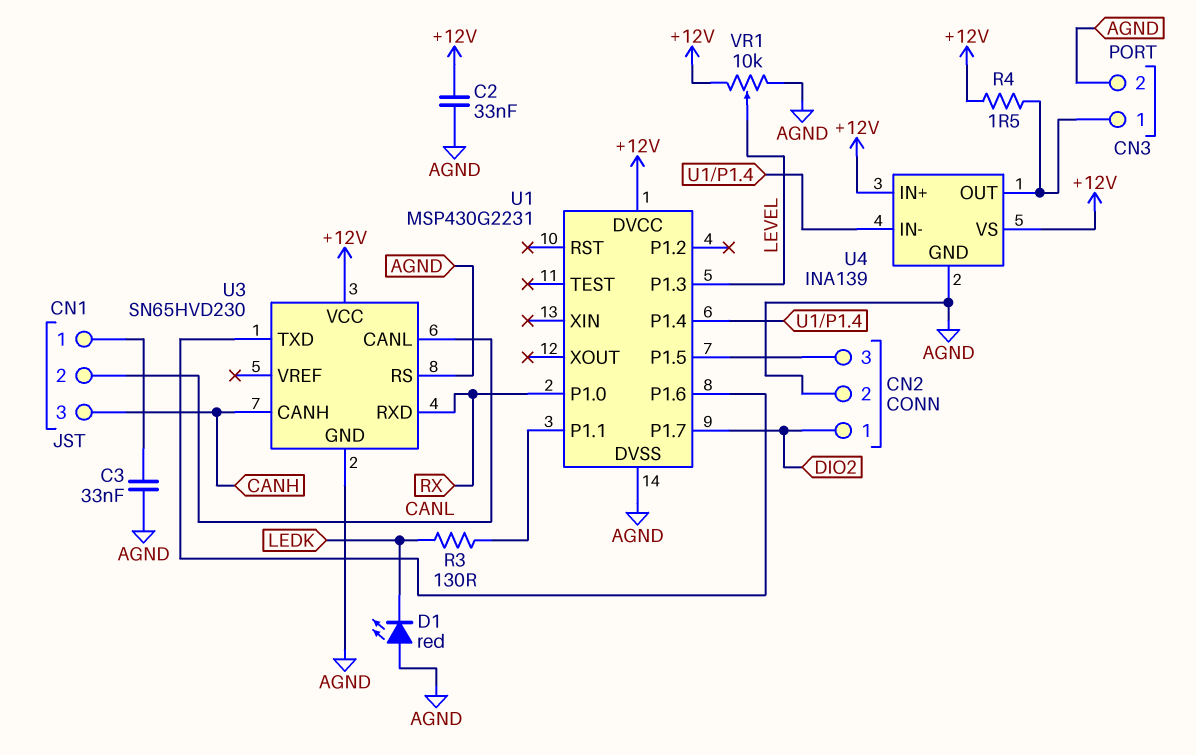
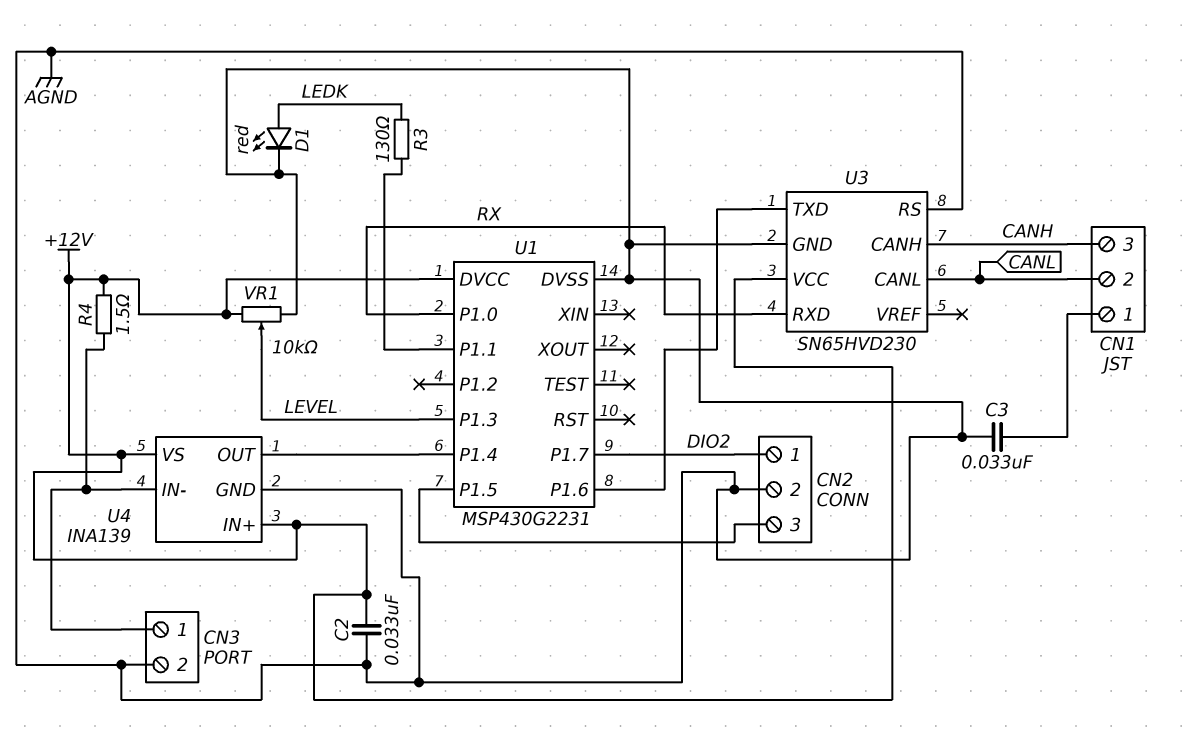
D1: LED red (A AGND, K LEDK) -> LED red (A LEDK, K AGND)
U4 pin IN-: U1/P1.4 -> CN3/1
U4 pin OUT: CN3/1 -> U1/P1.4

